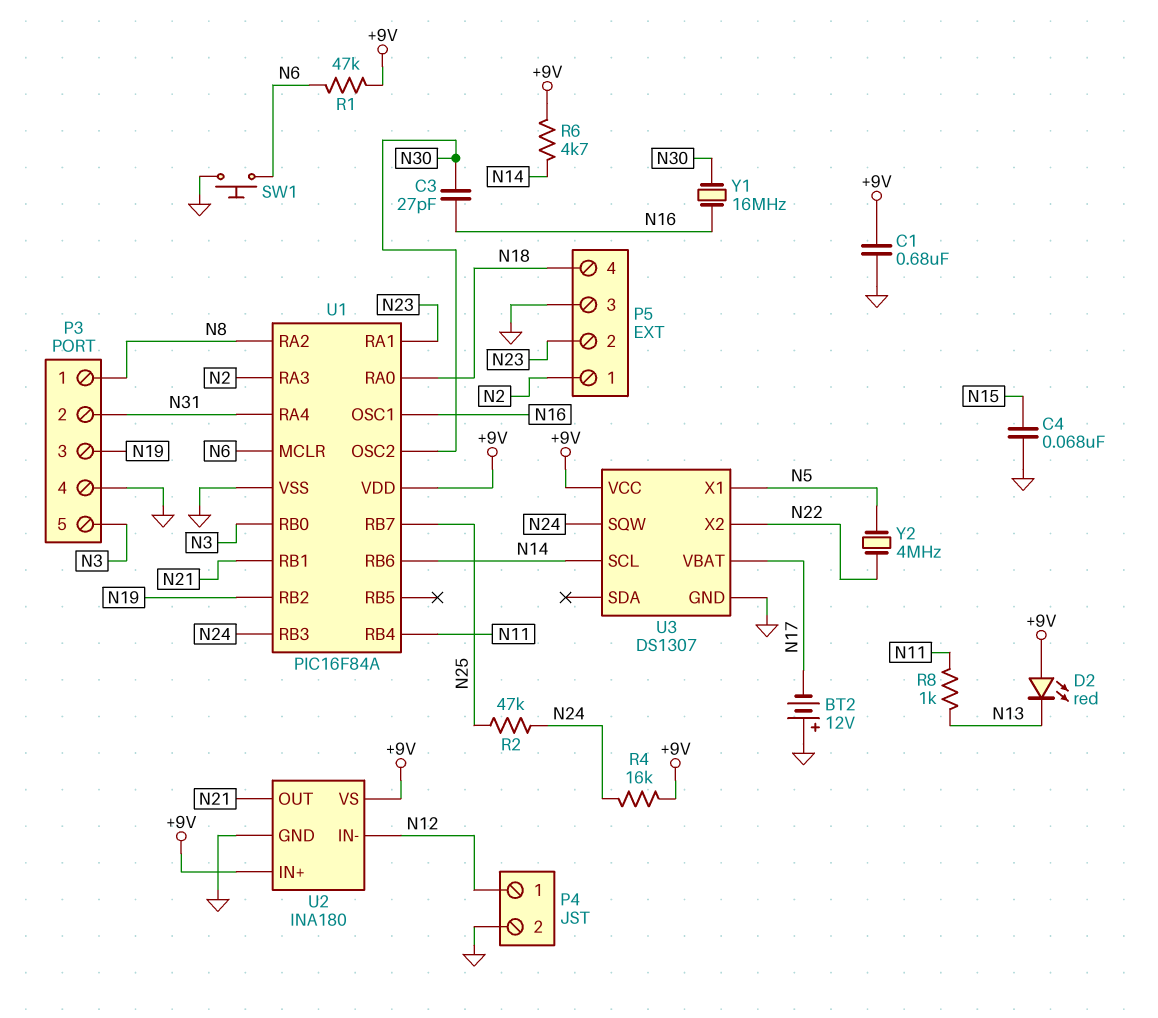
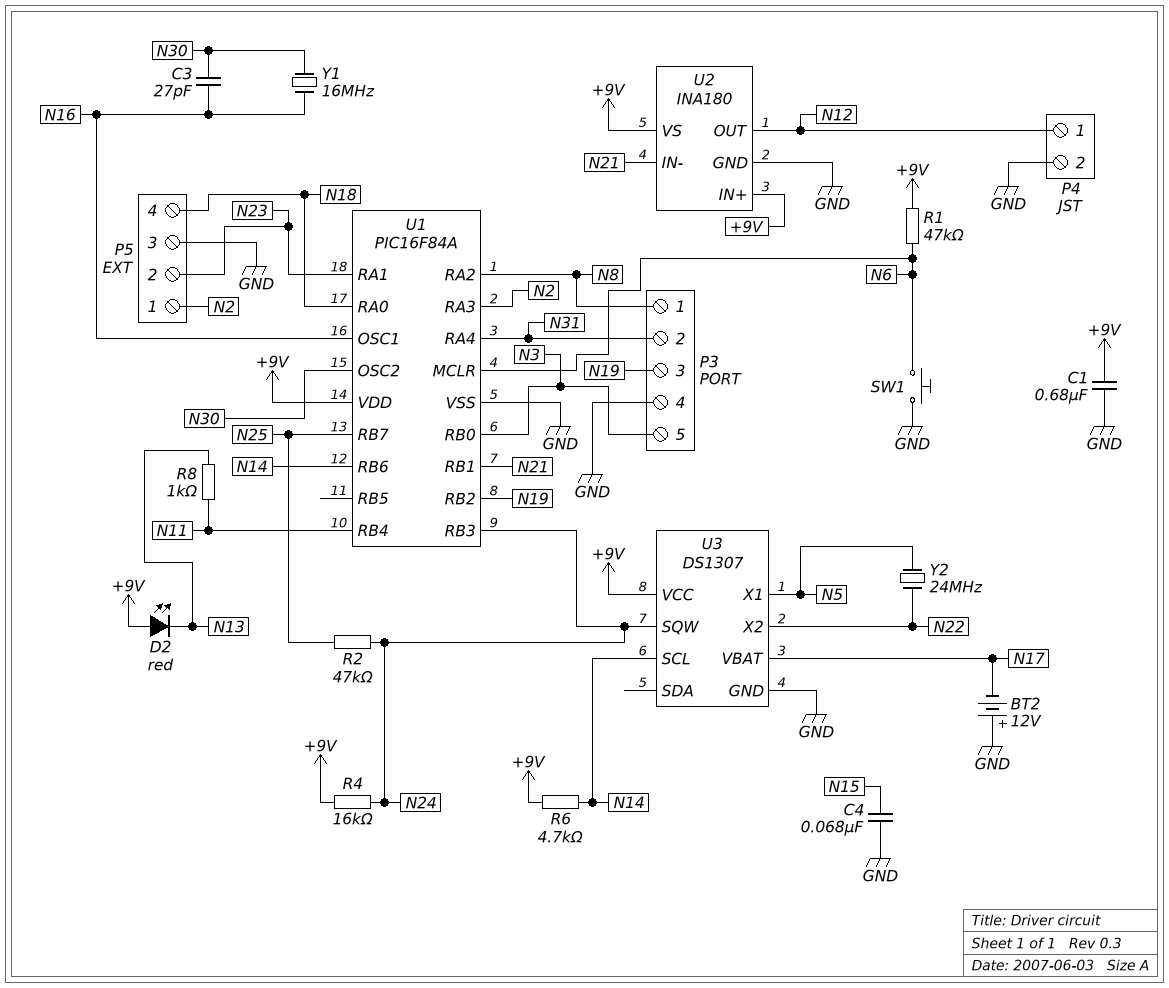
U2 pin IN-: N12 -> N21
U2 pin OUT: N21 -> N12
Y2: 4MHz (N5, N22) -> 24MHz (N5, N22)

